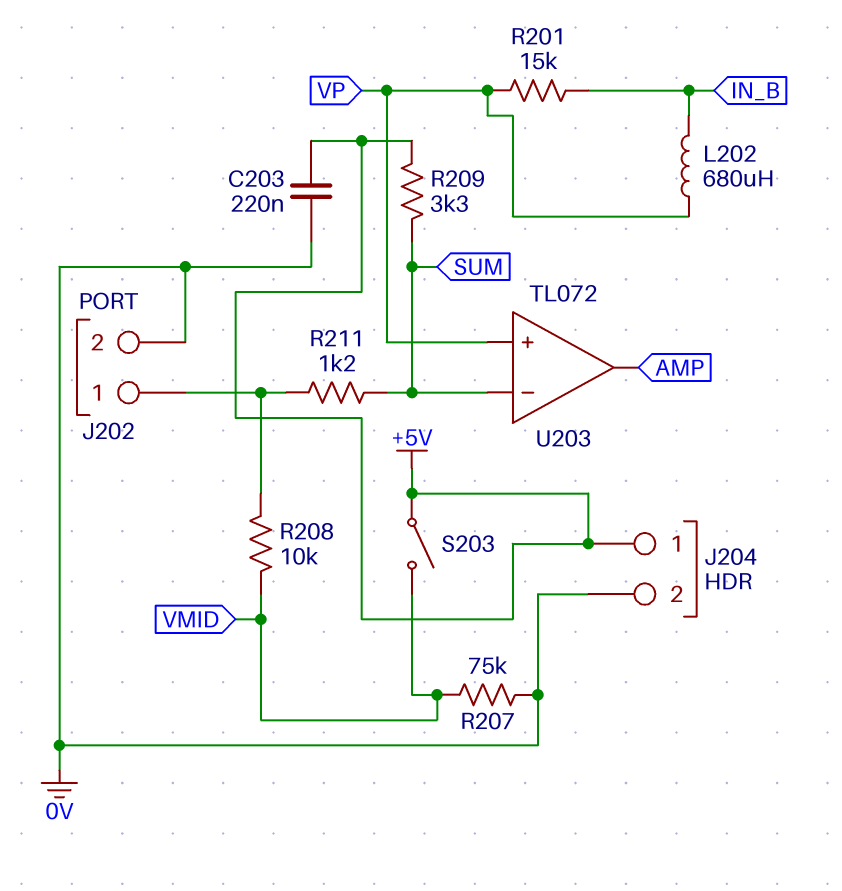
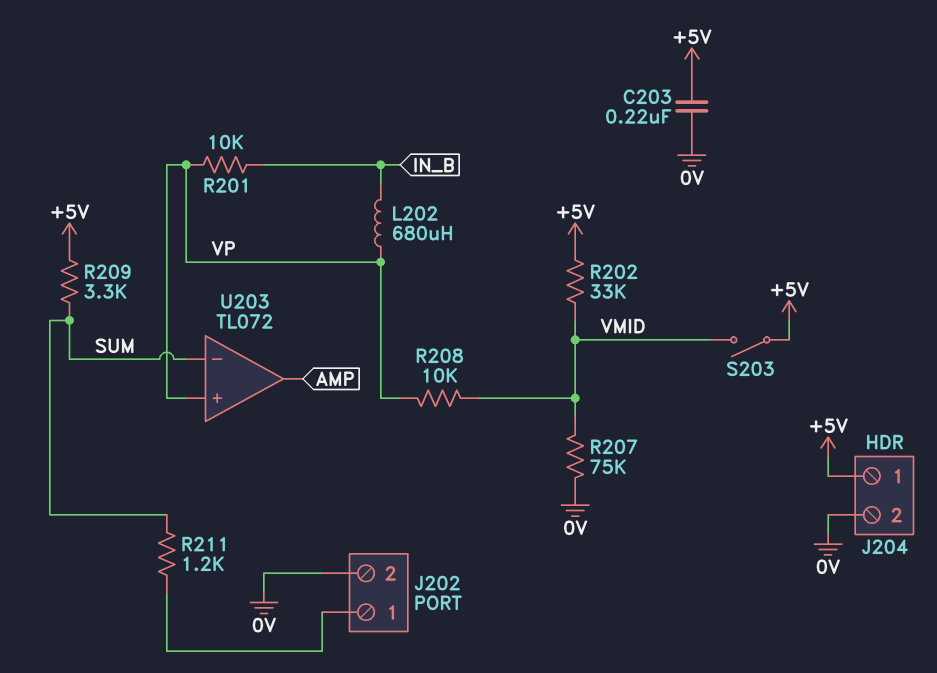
R201: 15k (IN_B, VP) -> 10k (IN_B, VP)
R202: none -> 33k (+5V, VMID)
R208: 10k (J202/1, VMID) -> 10k (VMID, VP)

